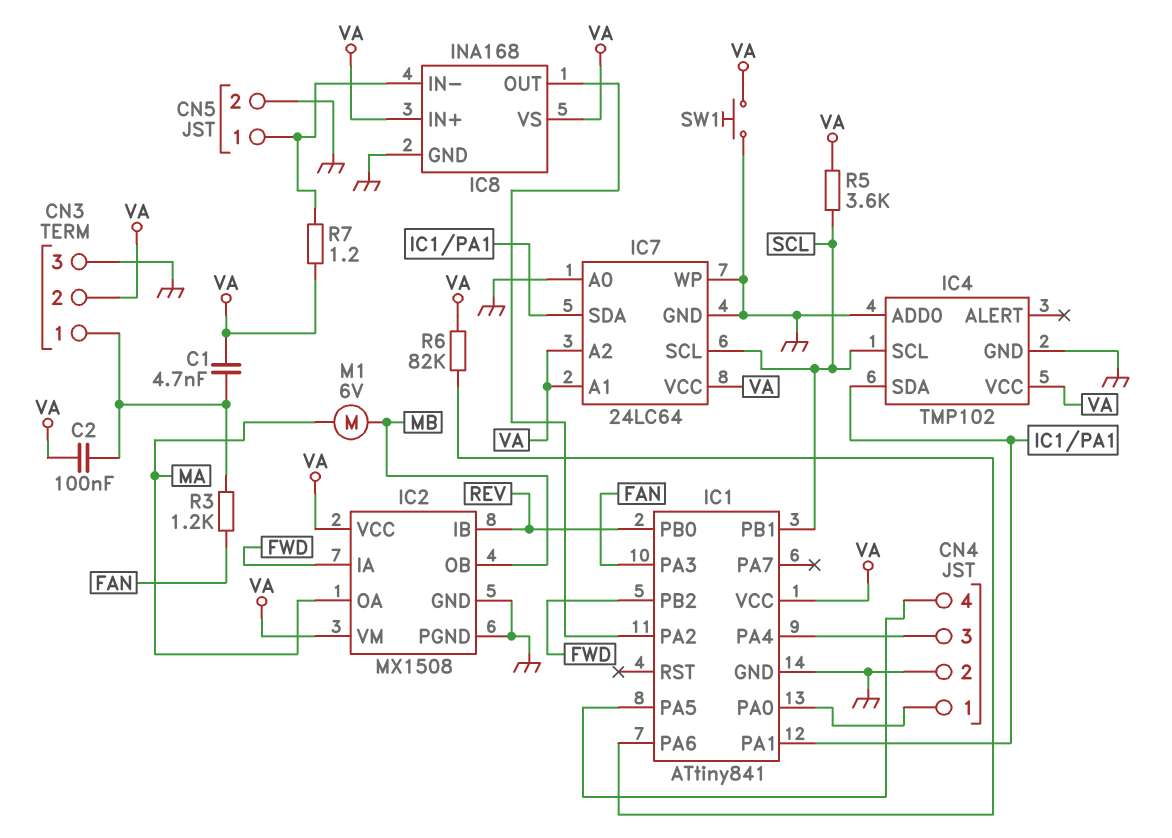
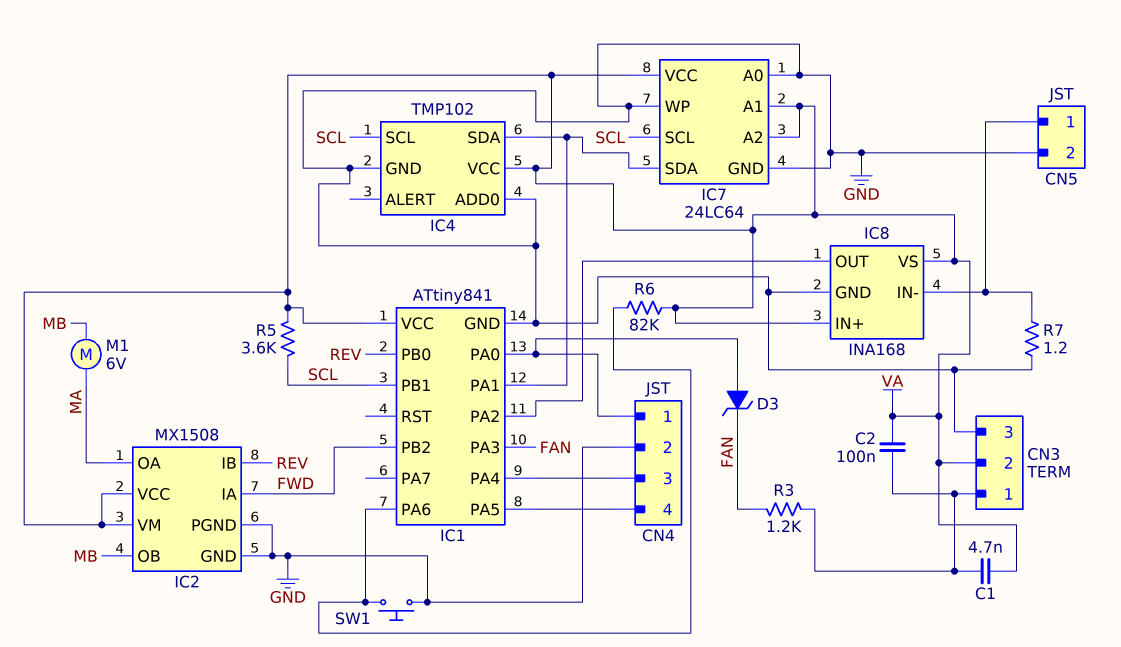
D3: none -> zener (A CN4/1, K FAN)
R7: 1.2 (CN5/1, VA) -> 1.2 (CN5/1, GND)
SW1: button (GND, VA) -> button (GND, IC1/PA6)

